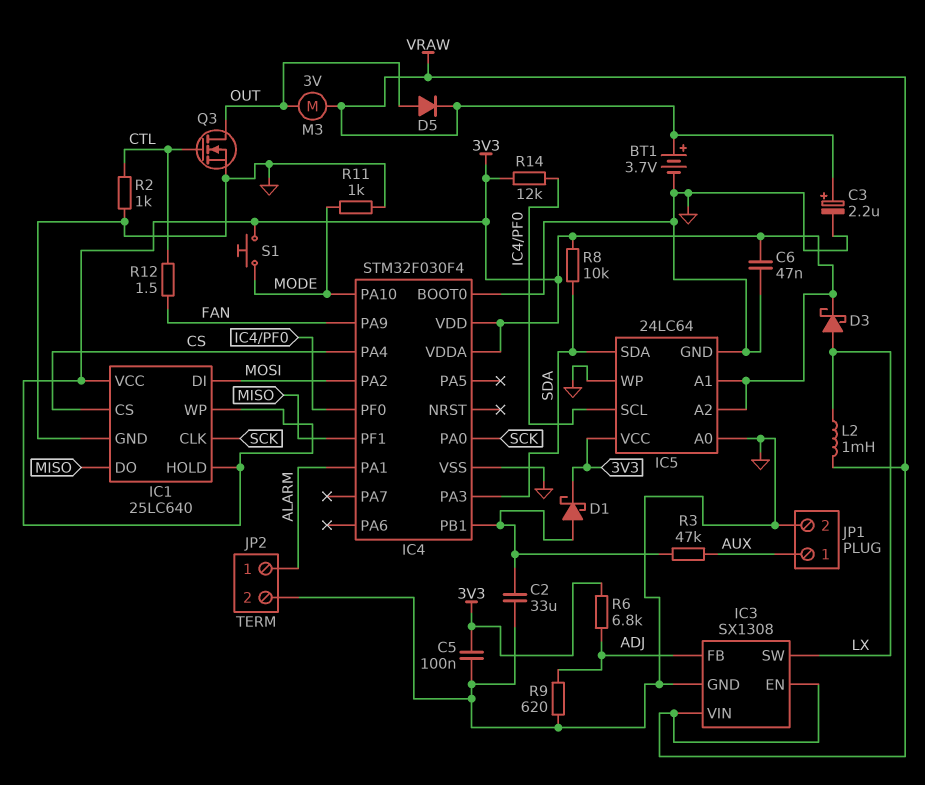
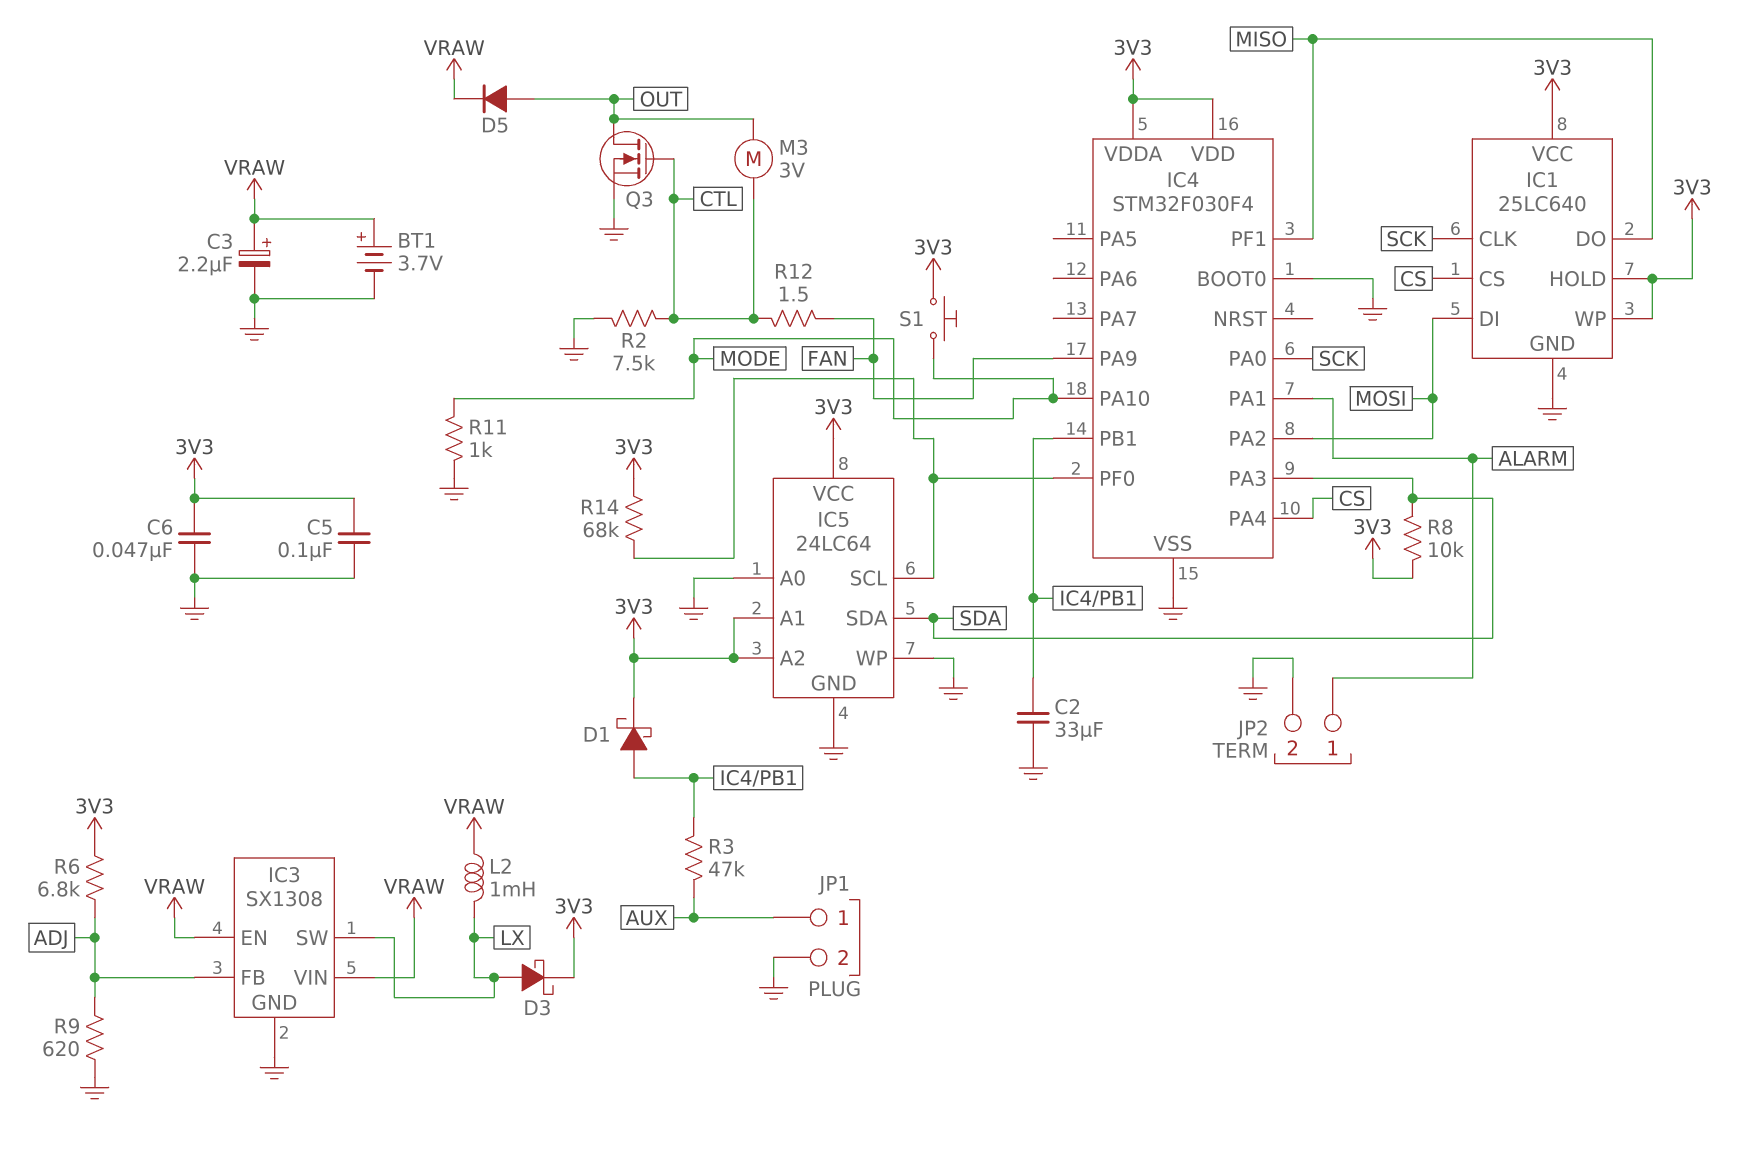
M3: motor 3V (OUT, VRAW) -> motor 3V (CTL, OUT)
R2: 1k (CTL, GND) -> 7.5k (CTL, GND)
R14: 12k (3V3, IC4/PF0) -> 68k (3V3, IC4/PF0)

